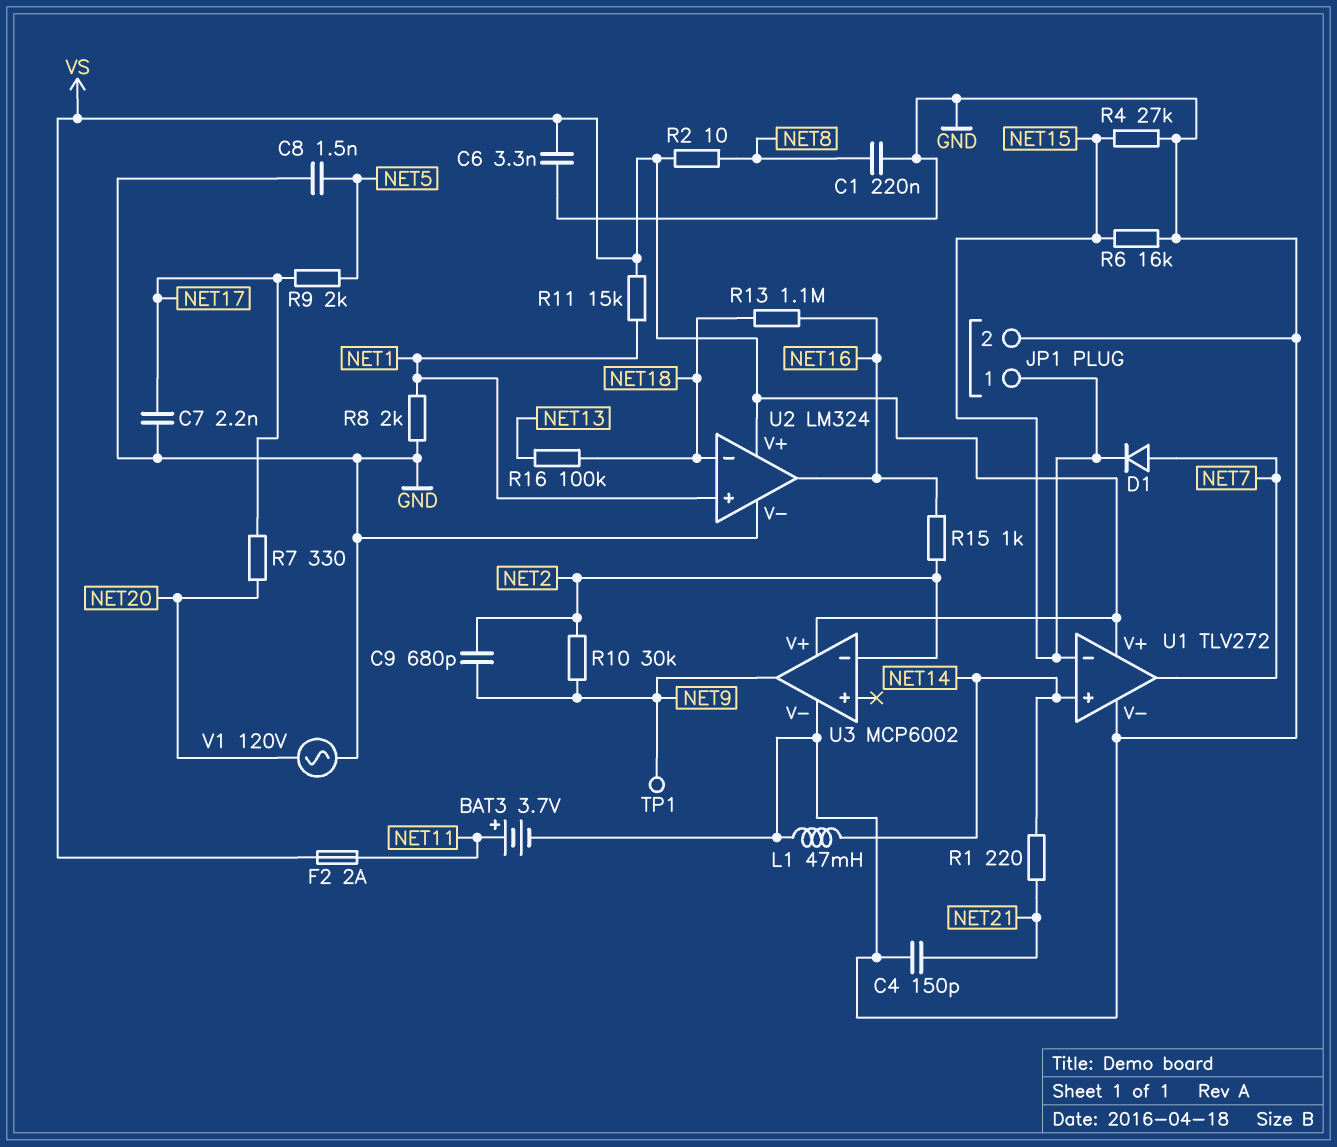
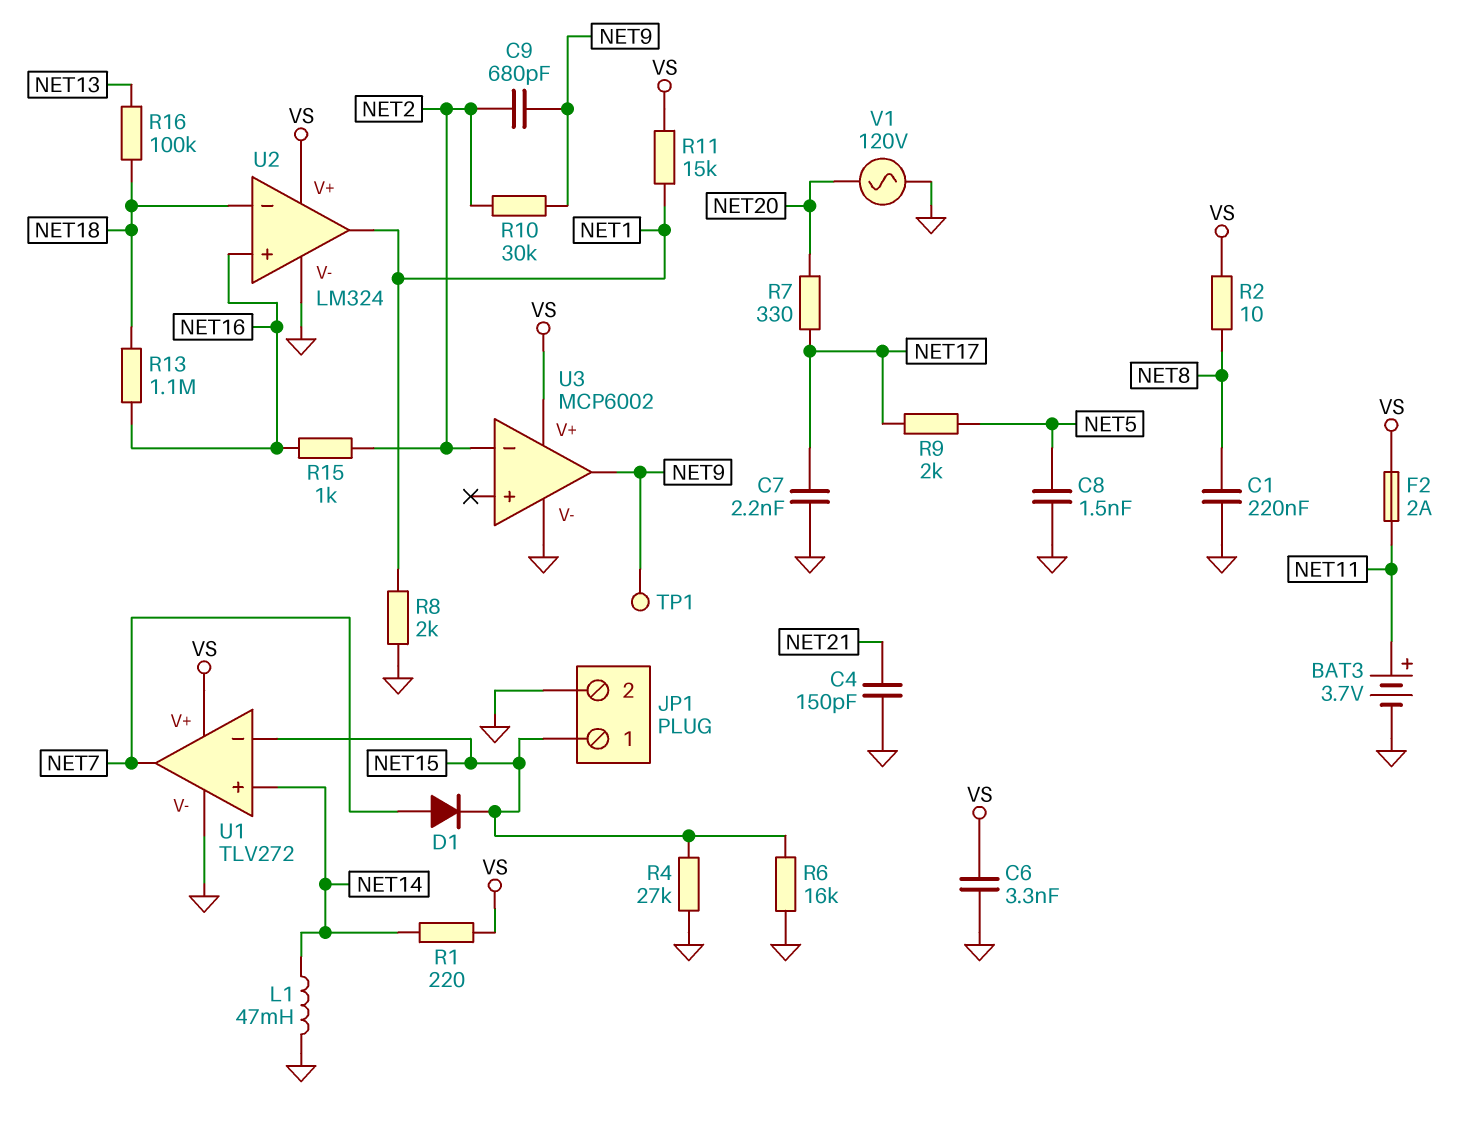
R1: 220 (NET14, NET21) -> 220 (NET14, VS)
U2 pin in+: NET1 -> NET16
U2 pin out: NET16 -> NET1

